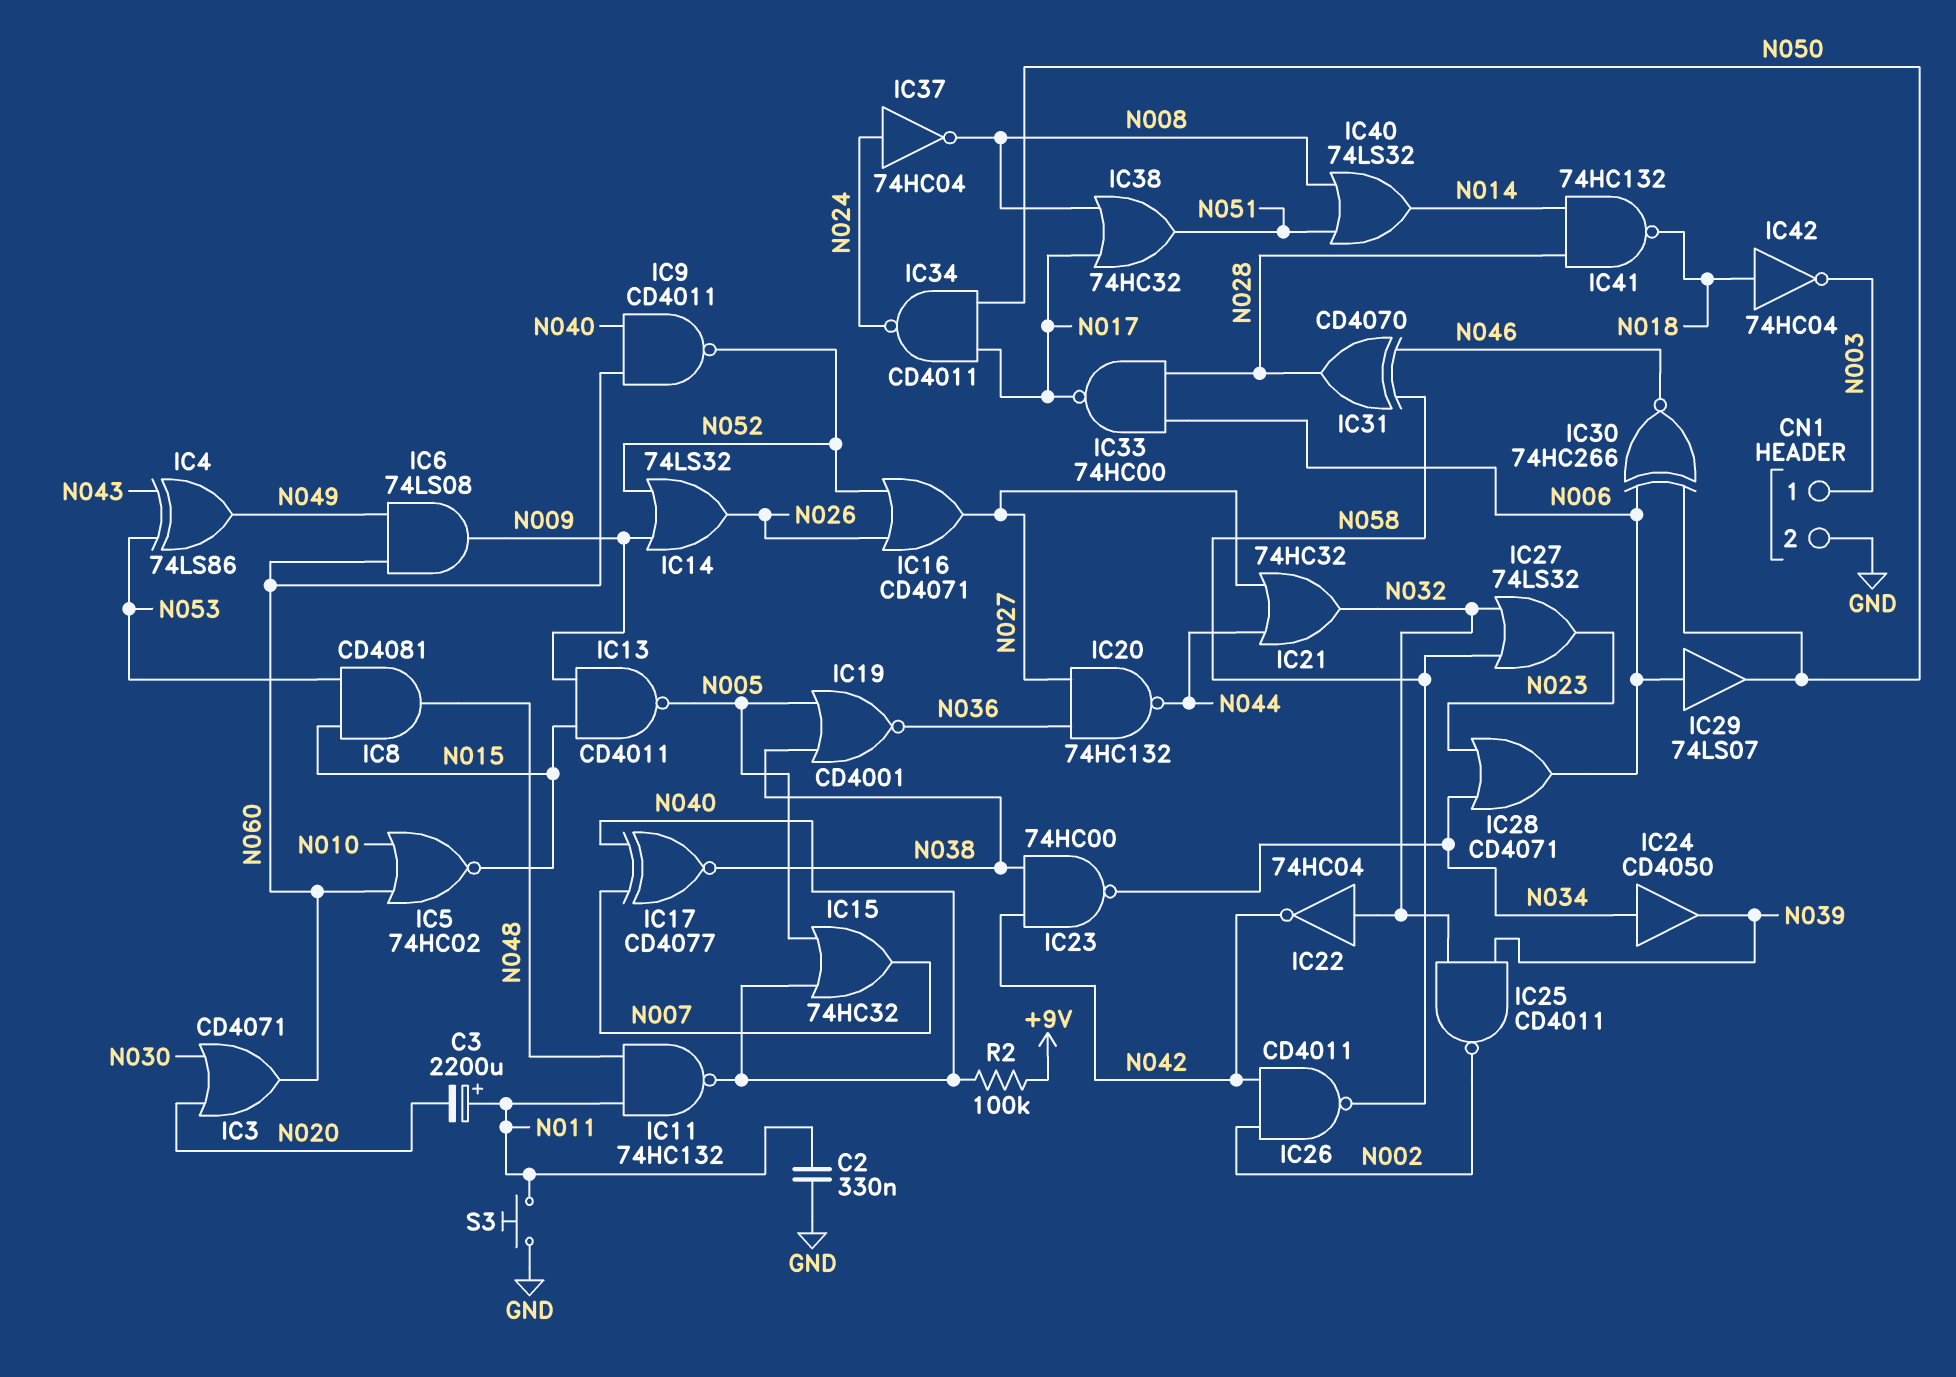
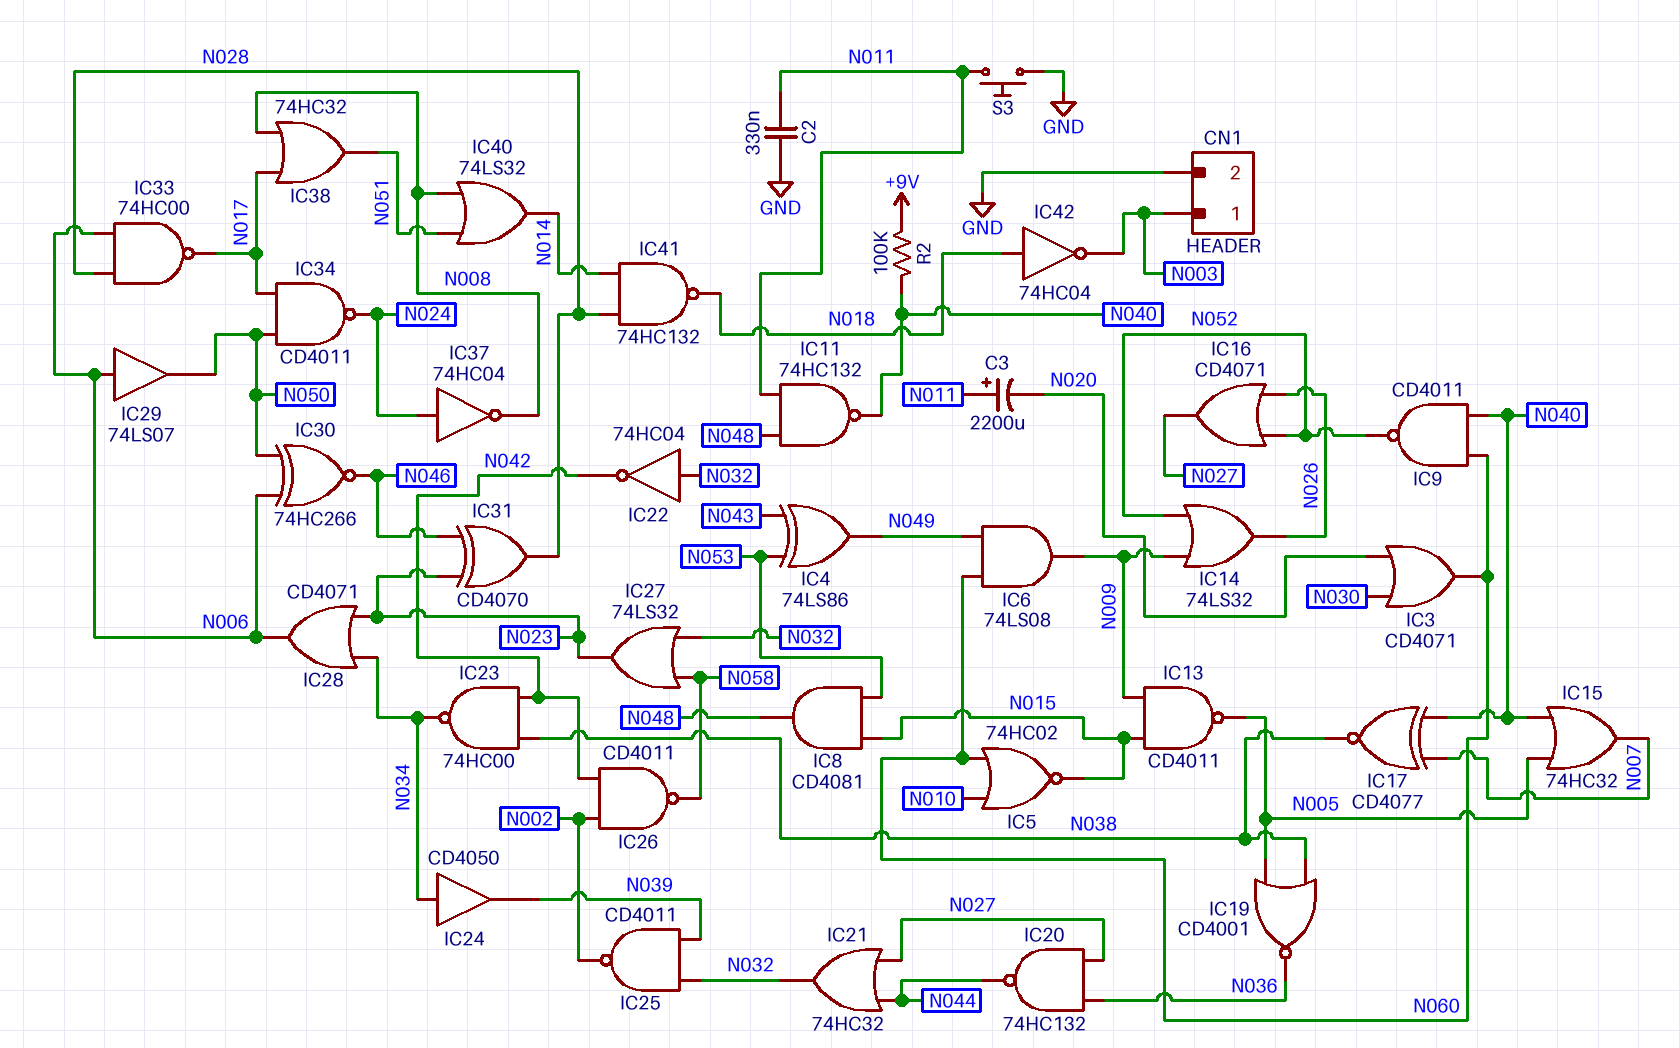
IC31: XOR CD4070 (in N046, in N058, out N028) -> XOR CD4070 (in N023, in N046, out N028)

